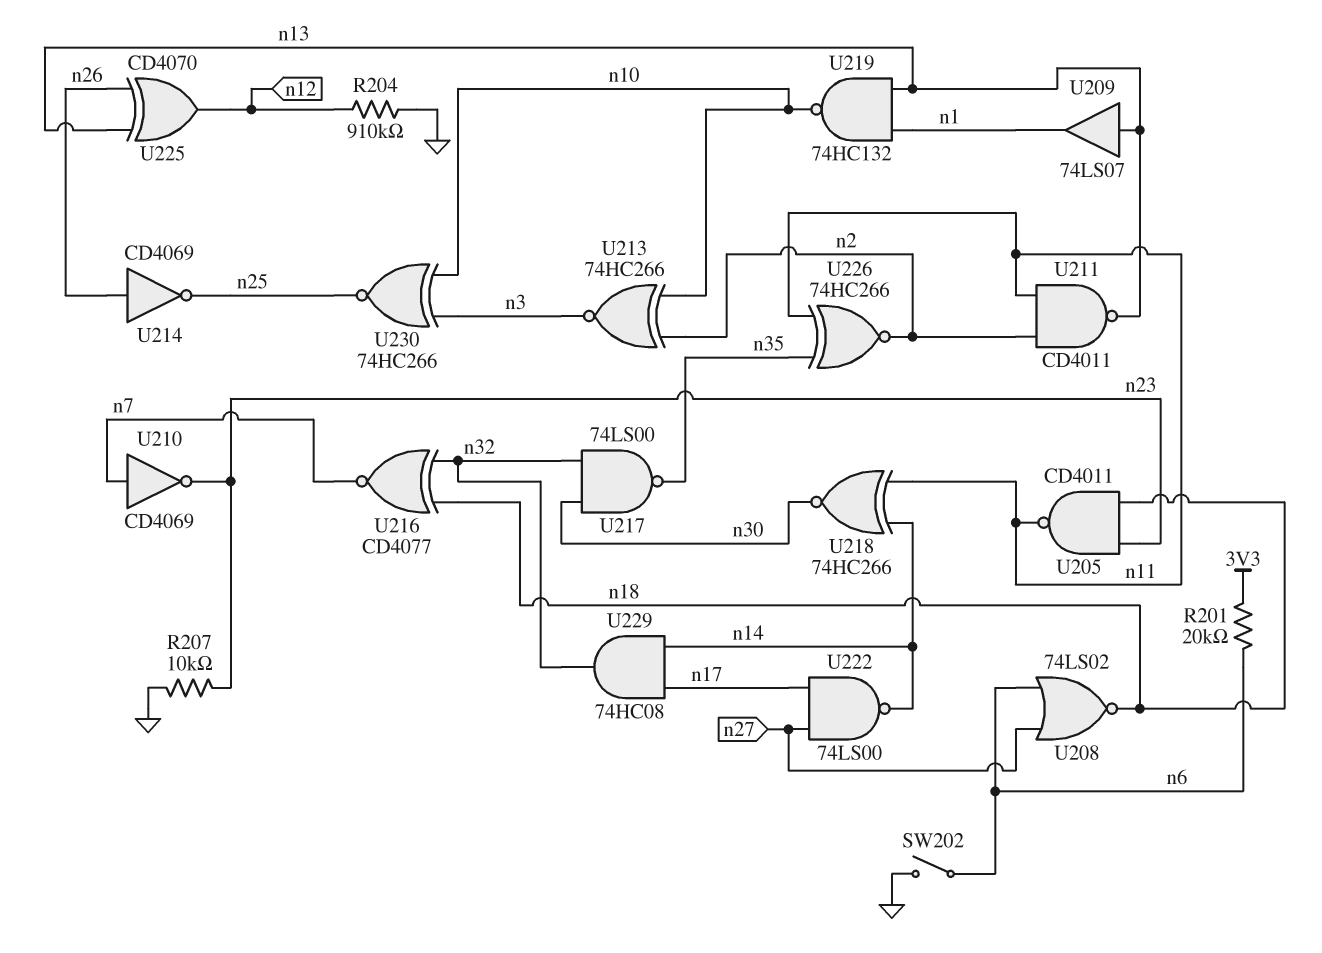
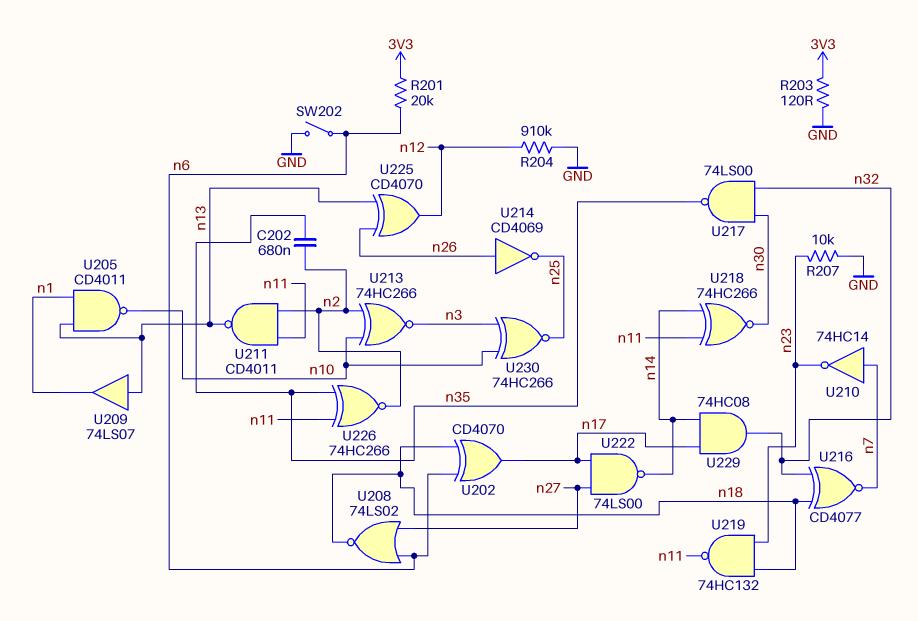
C202: none -> 680nF (n2, n35)
R203: none -> 120 (3V3, GND)
U202: none -> XOR CD4070 (in n6, in n18, out n17)
U205: NAND CD4011 (in n18, in n23, out n11) -> NAND CD4011 (in n1, in n13, out n10)
U210: NOT CD4069 (in n7, out n23) -> NOT 74HC14 (in n7, out n23)
U219: NAND 74HC132 (in n1, in n13, out n10) -> NAND 74HC132 (in n18, in n23, out n11)

